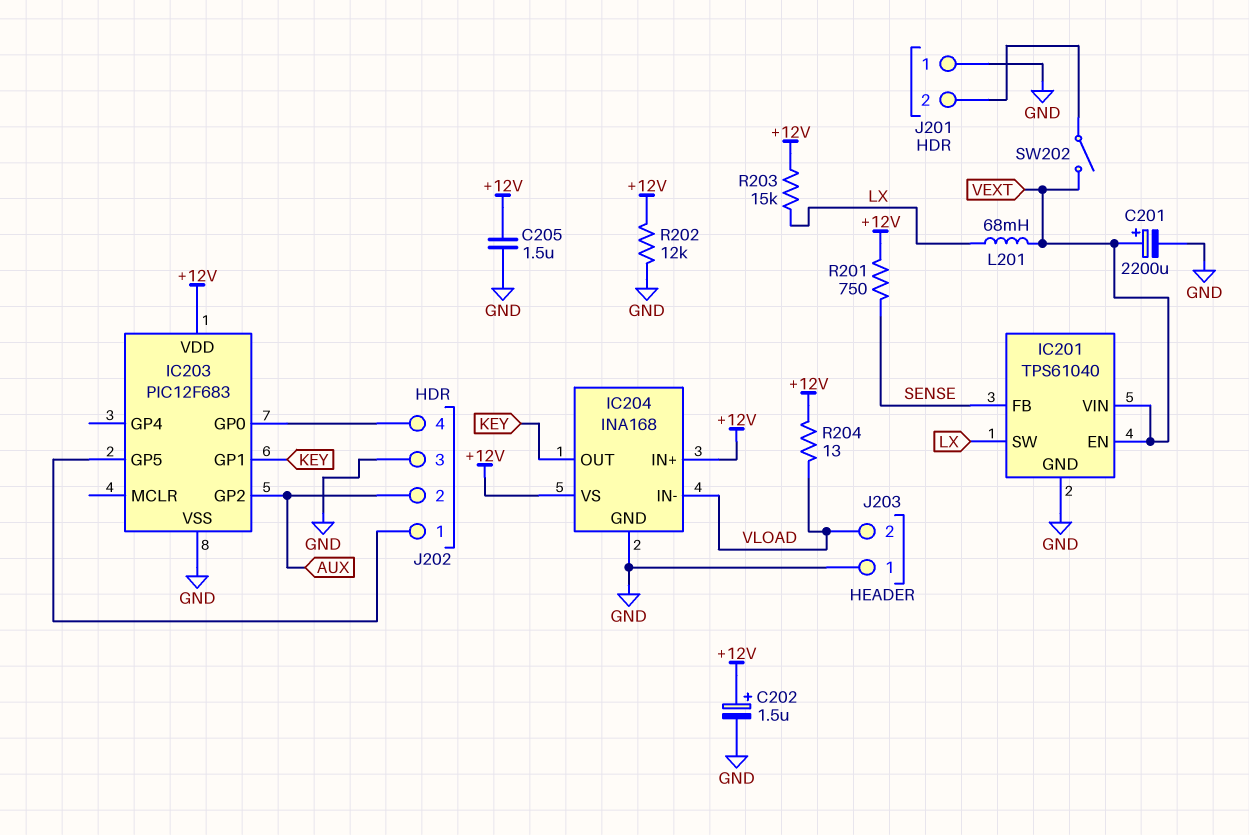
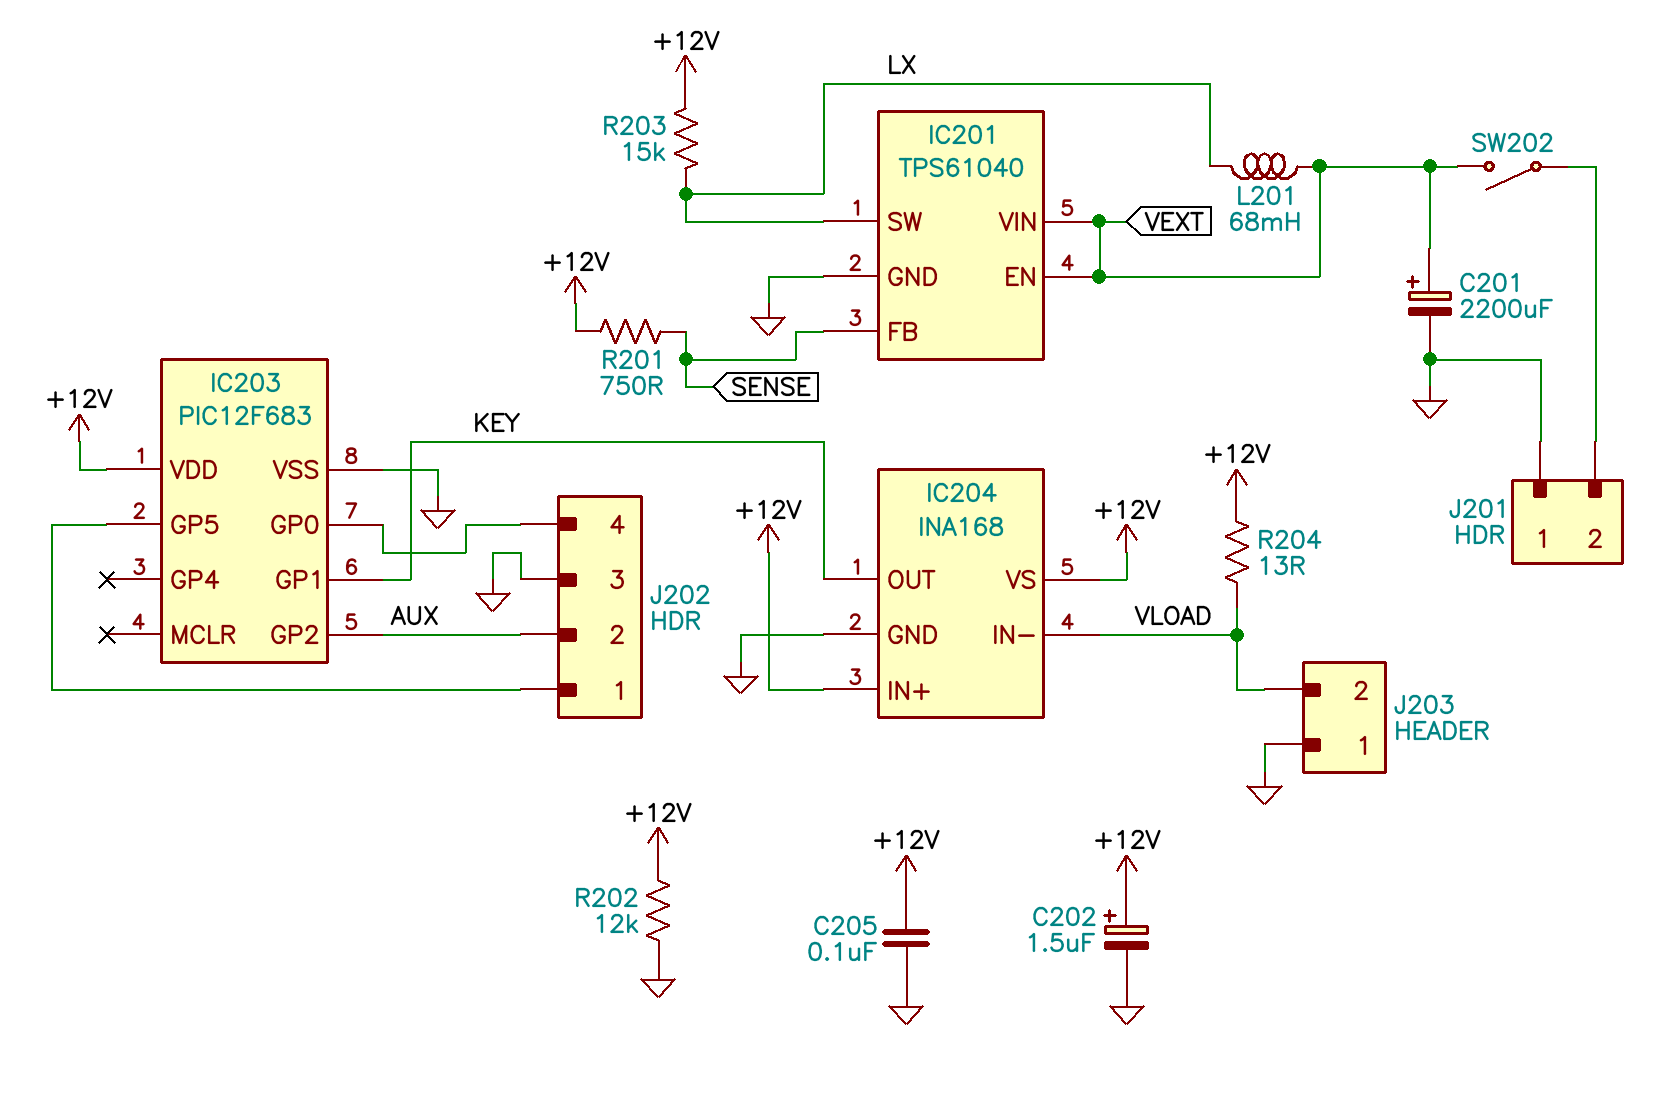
C205: 1.5uF (+12V, GND) -> 100nF (+12V, GND)

